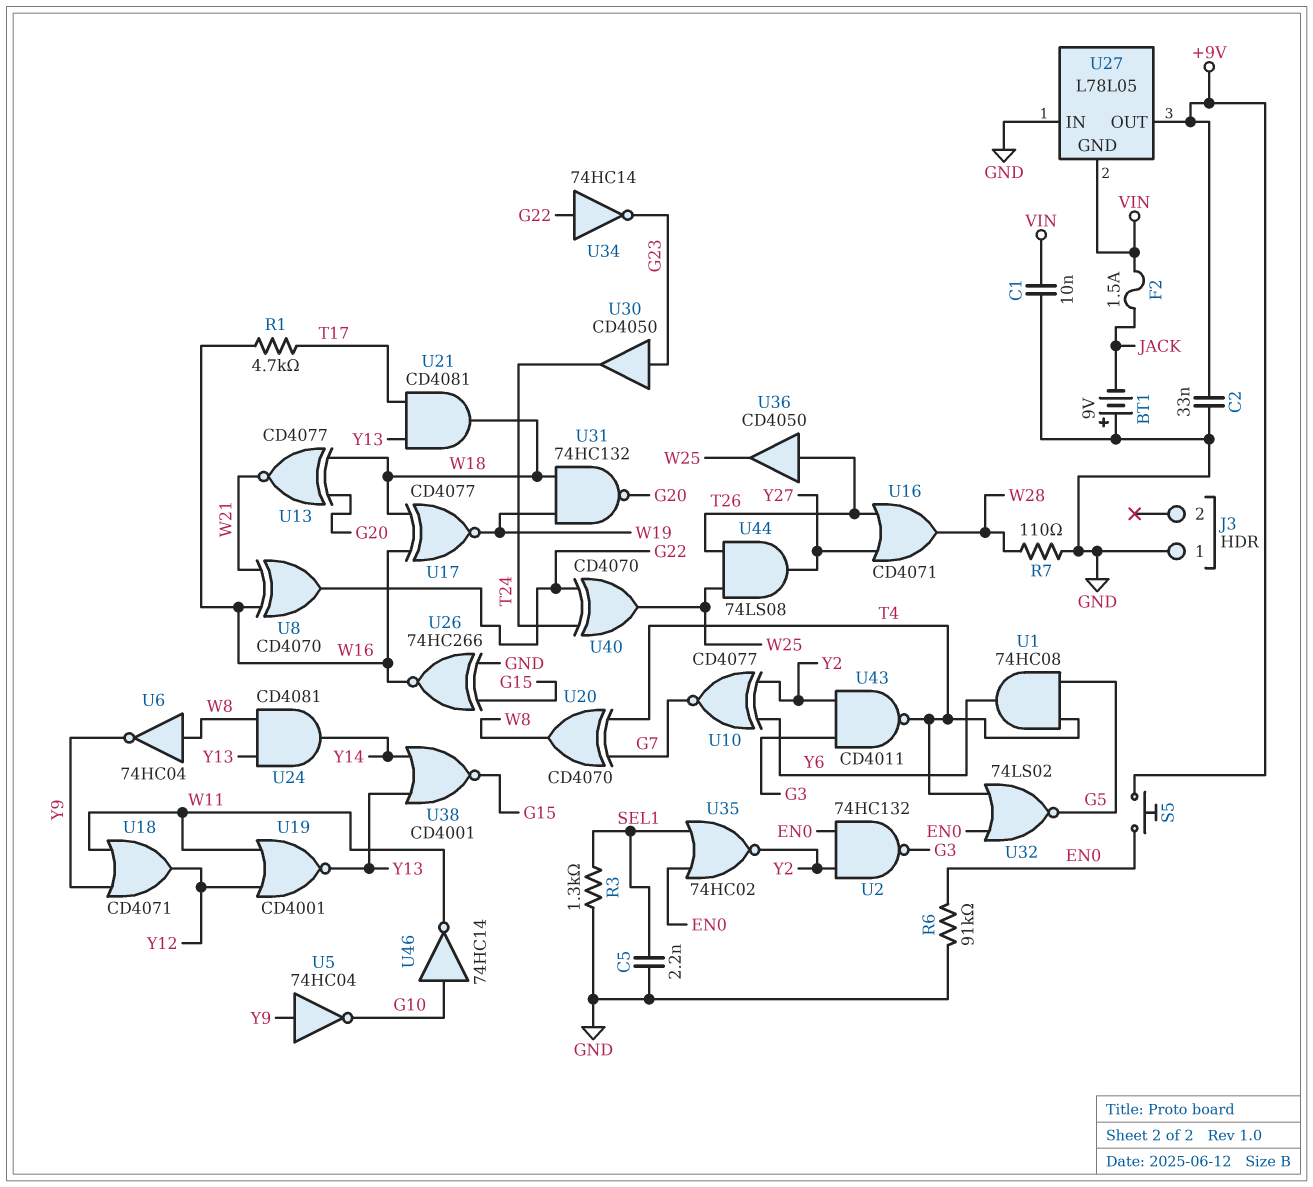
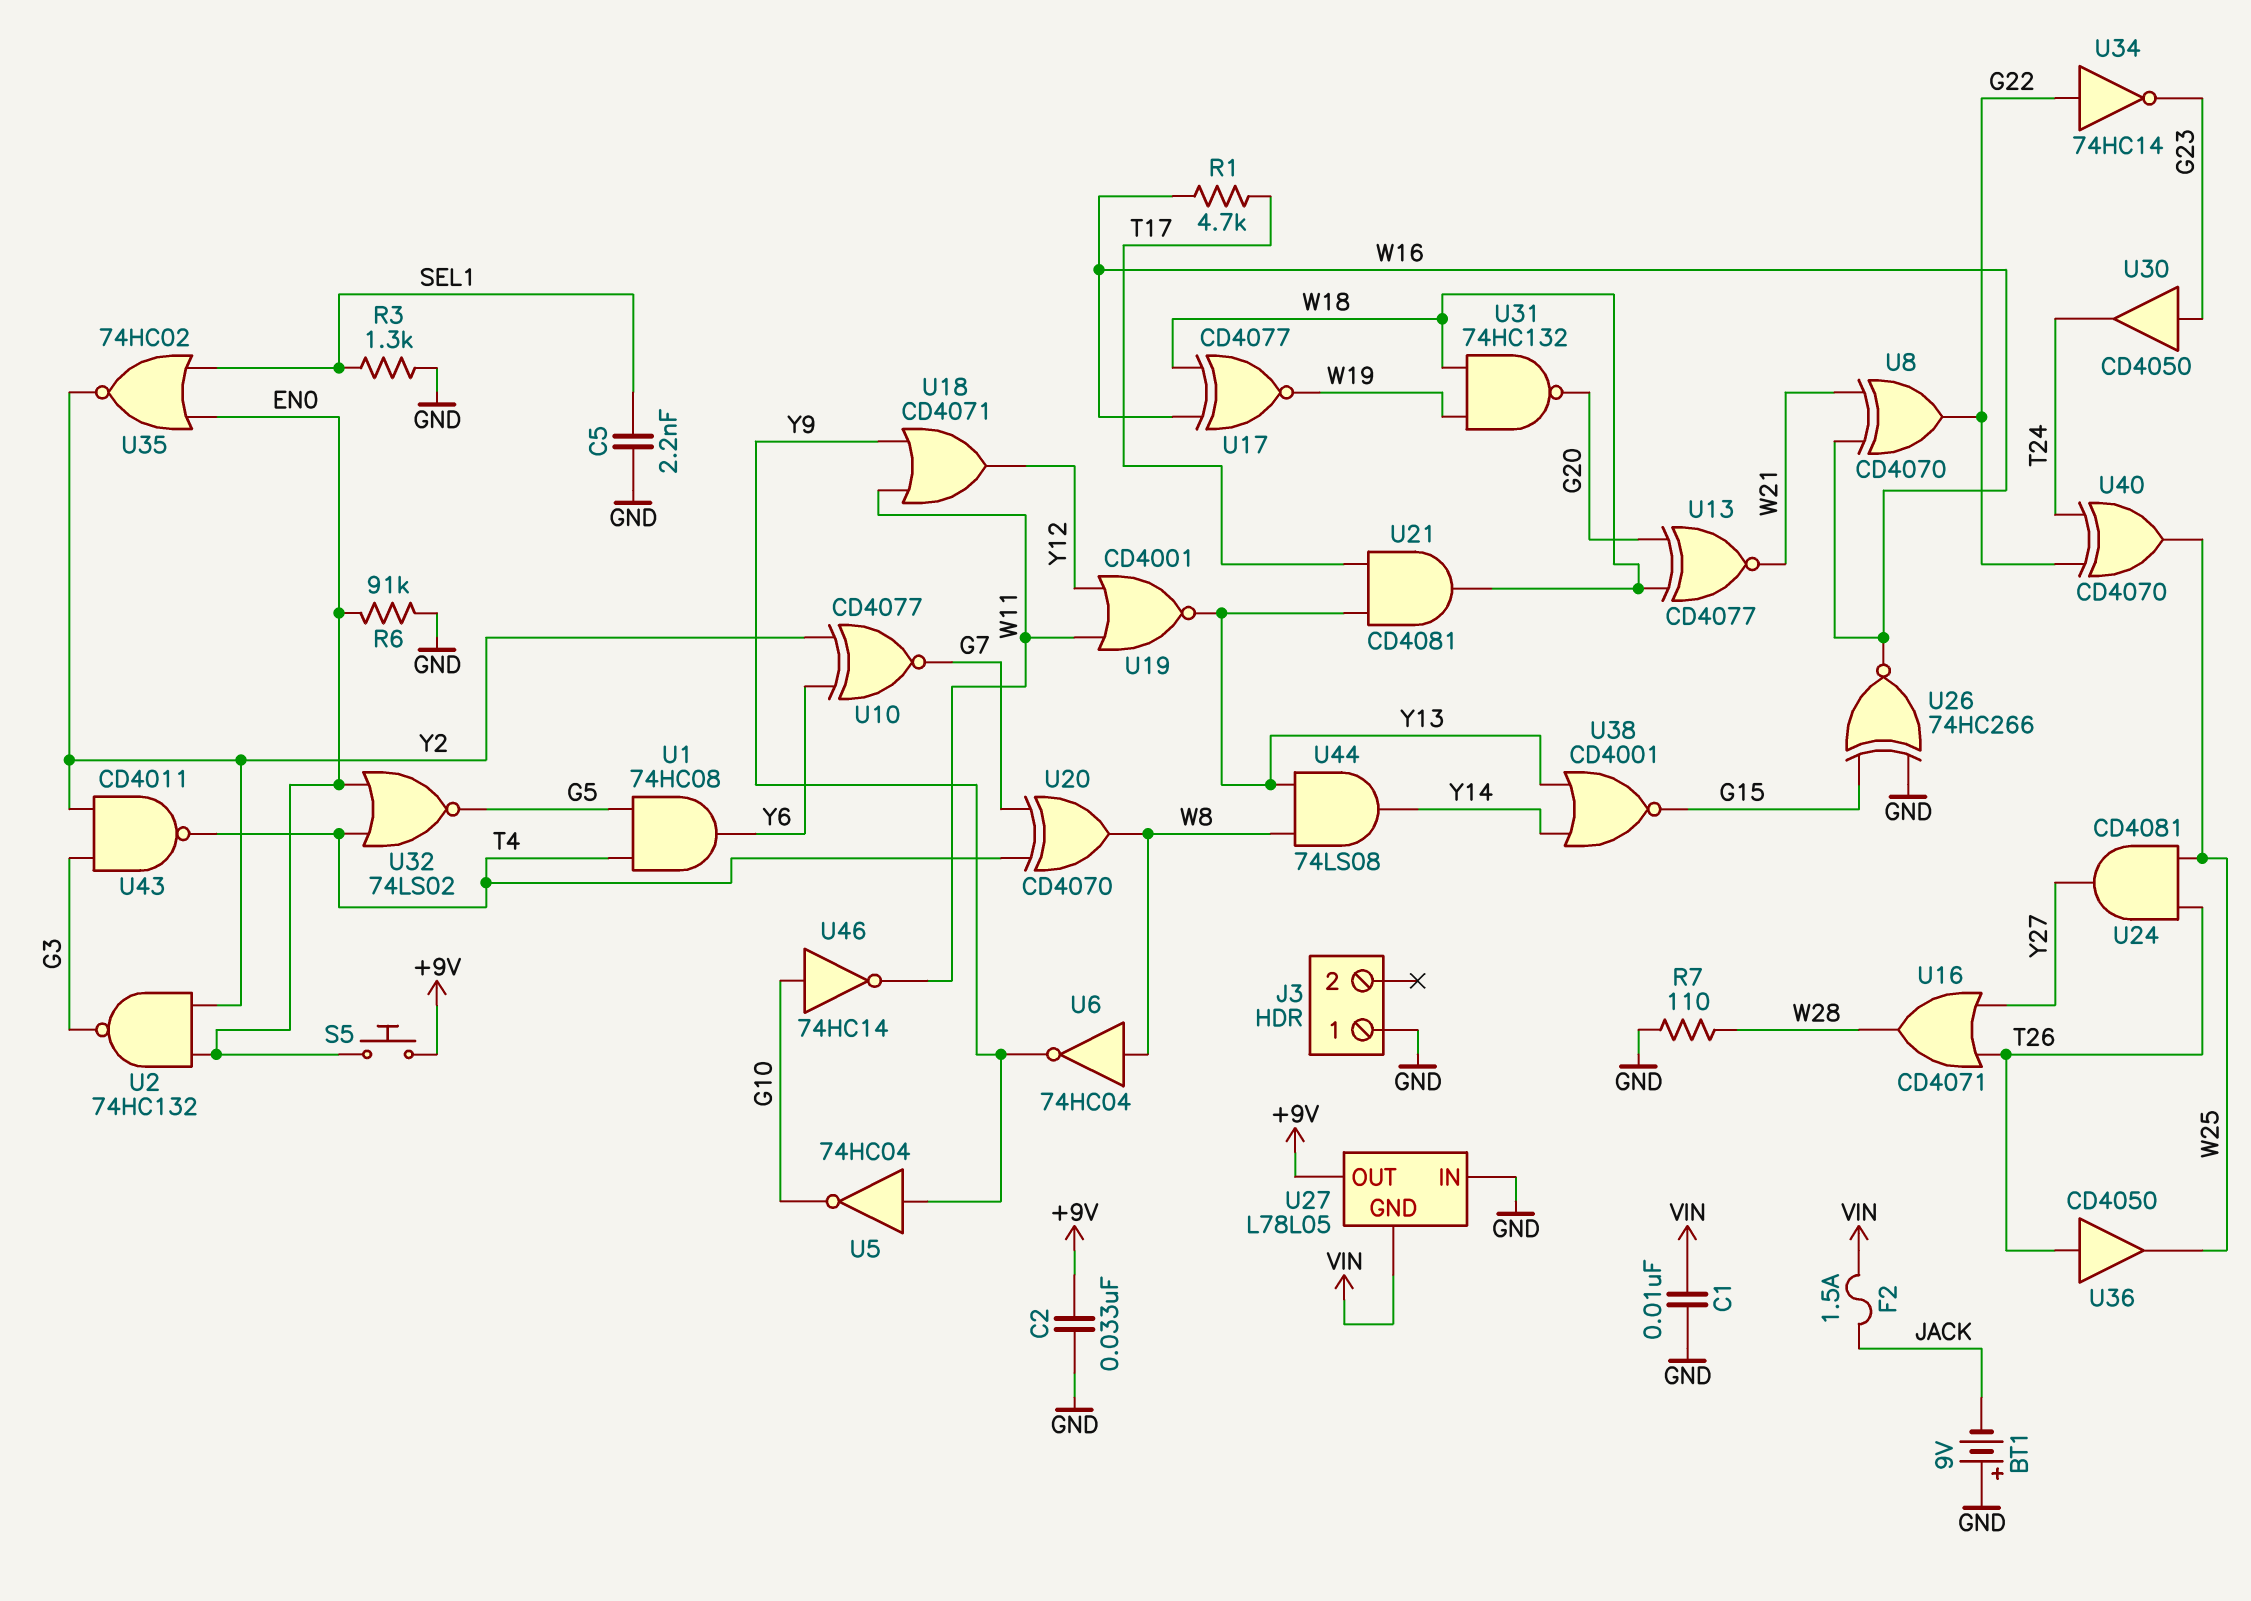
U24: AND CD4081 (in W8, in Y13, out Y14) -> AND CD4081 (in T26, in W25, out Y27)
U44: AND 74LS08 (in T26, in W25, out Y27) -> AND 74LS08 (in W8, in Y13, out Y14)

